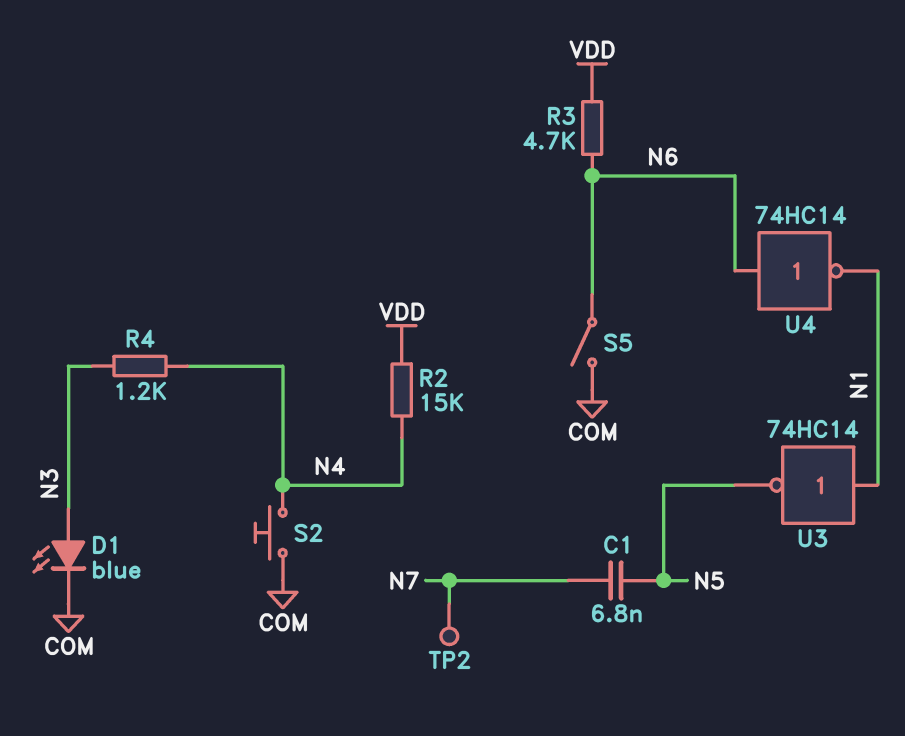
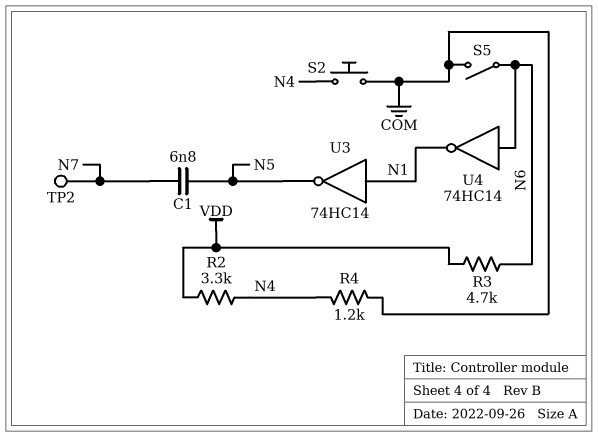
D1: LED blue (A N3, K COM) -> none
R2: 15k (N4, VDD) -> 3.3k (N4, VDD)
R4: 1.2k (N3, N4) -> 1.2k (COM, N4)

